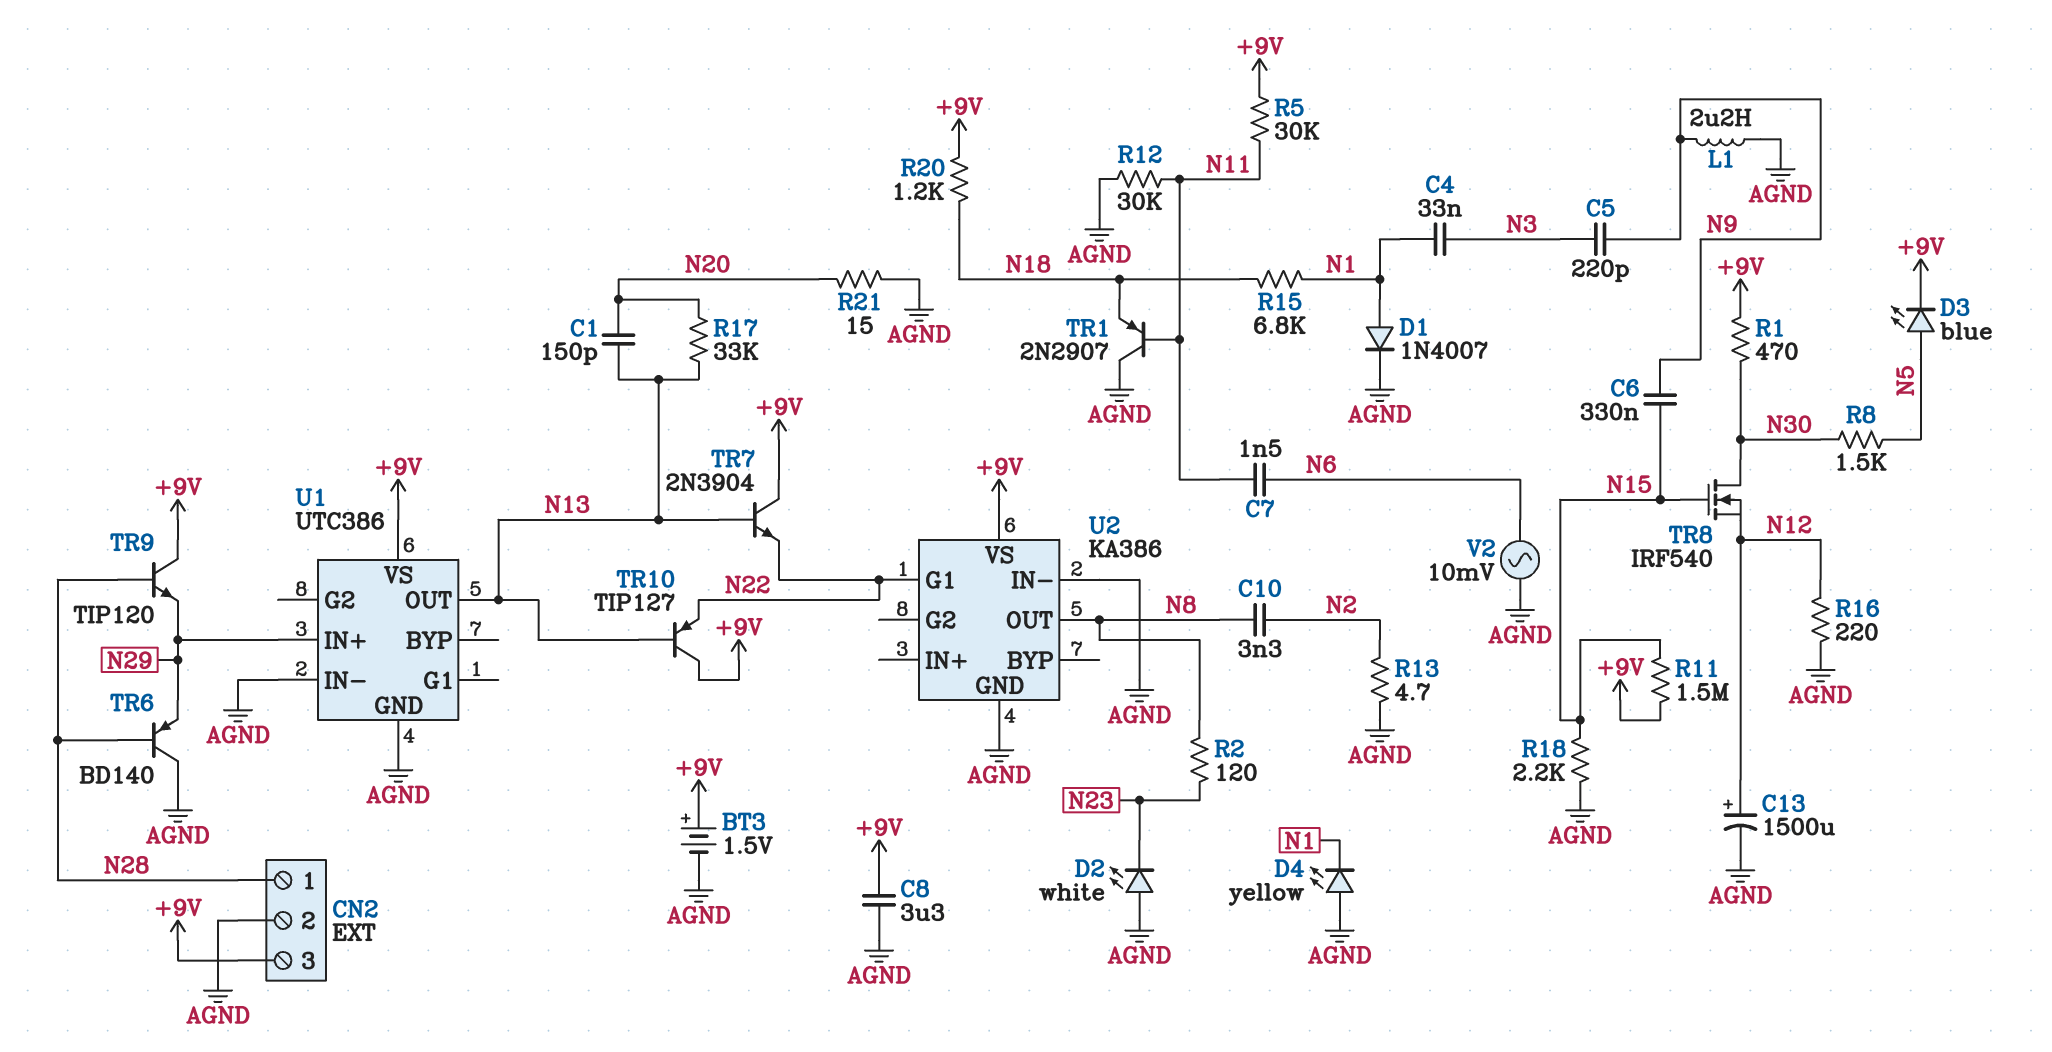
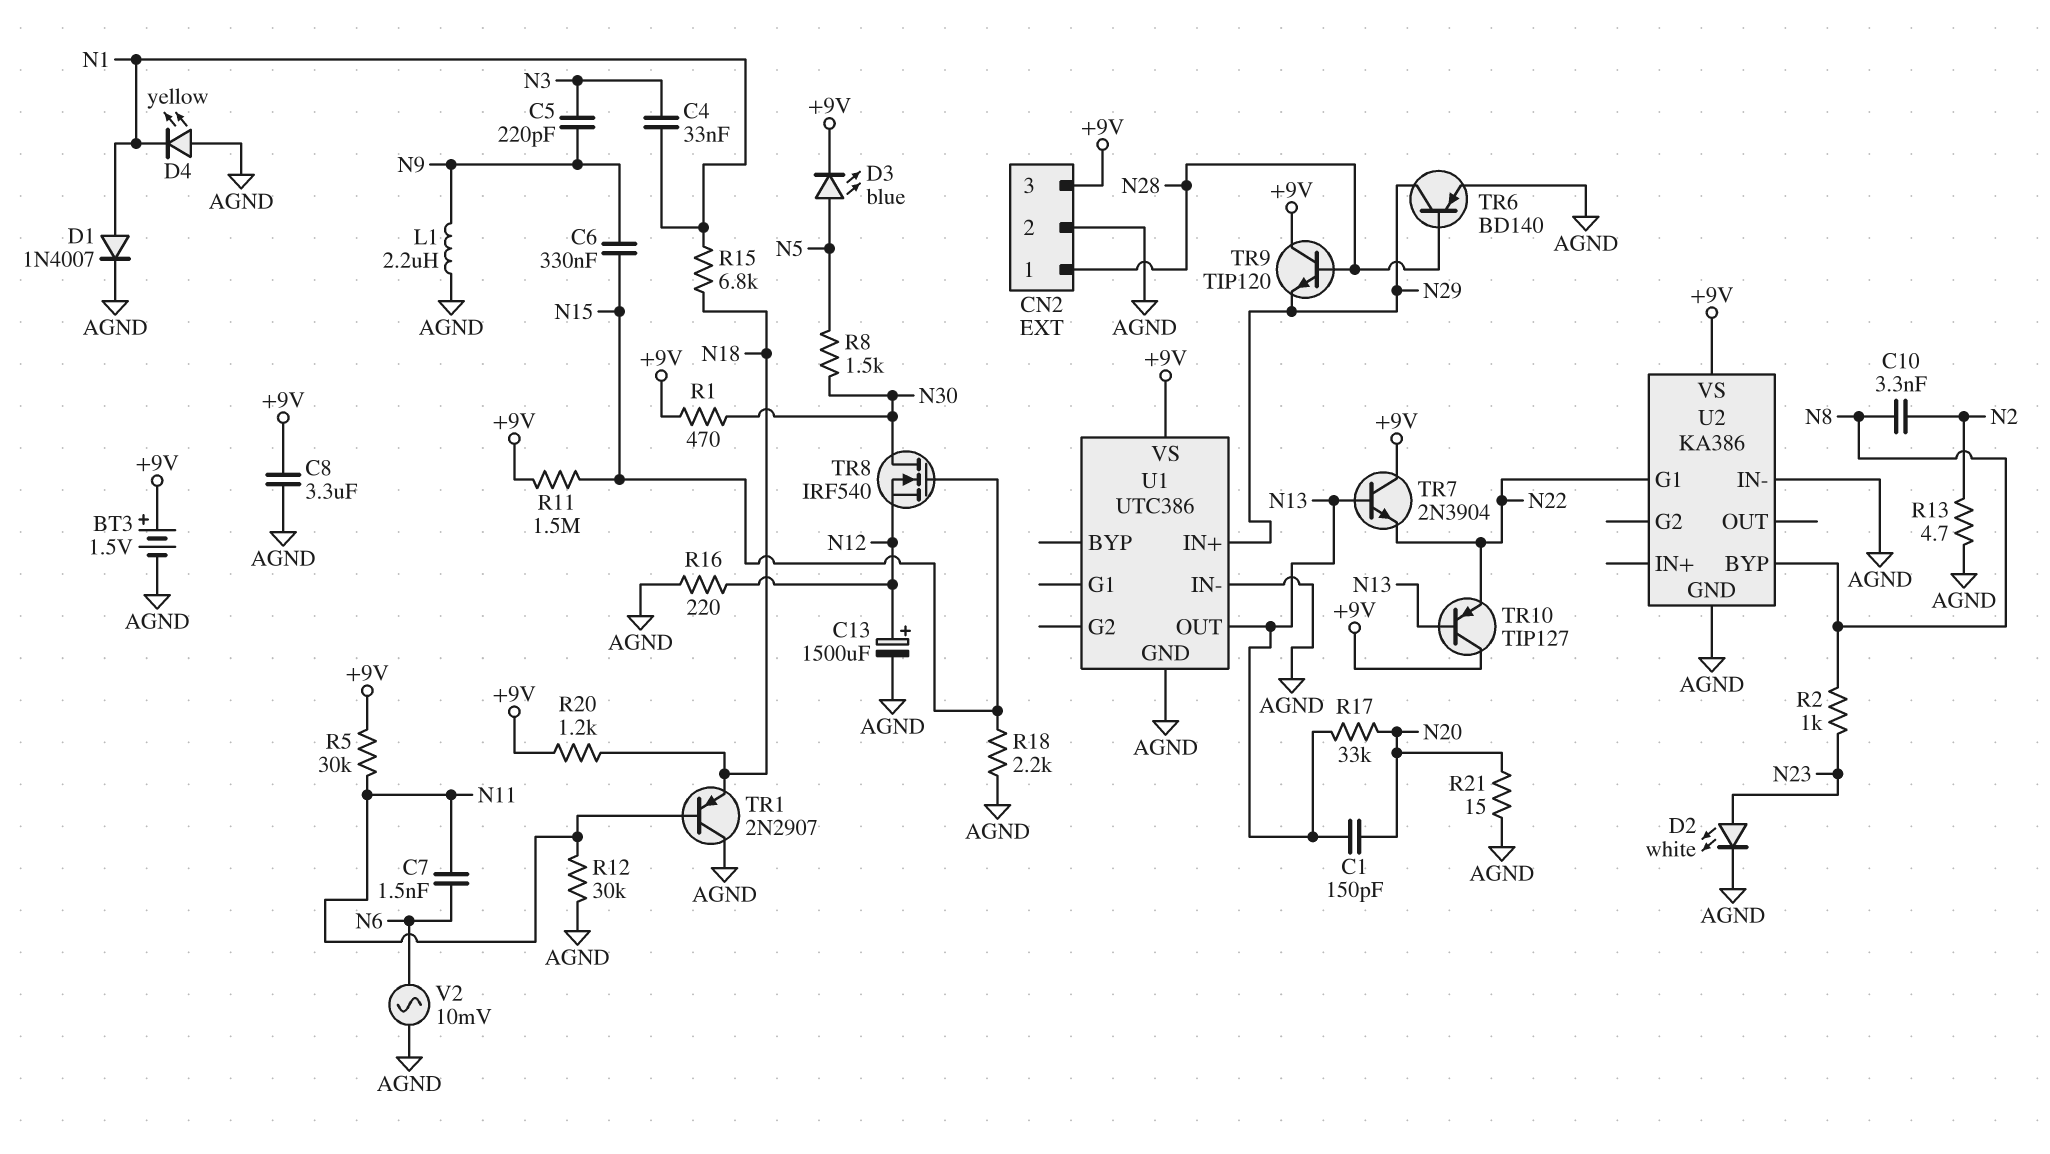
D2: LED white (A AGND, K N23) -> LED white (A N23, K AGND)
R2: 120 (N8, N23) -> 1k (N8, N23)
TR6: PNP BD140 (B N28, C AGND, E N29) -> PNP BD140 (B N28, C N29, E AGND)
U2 pin BYP: none -> N8
U2 pin OUT: N8 -> none

